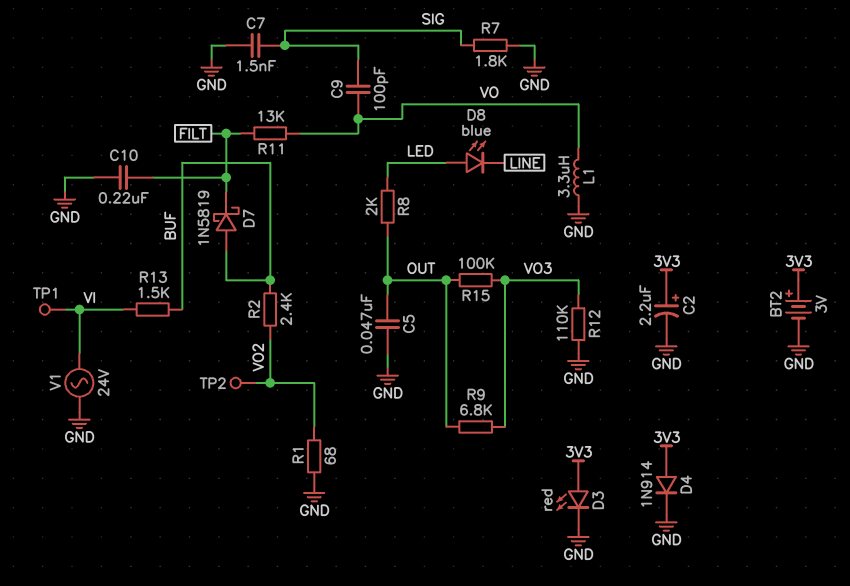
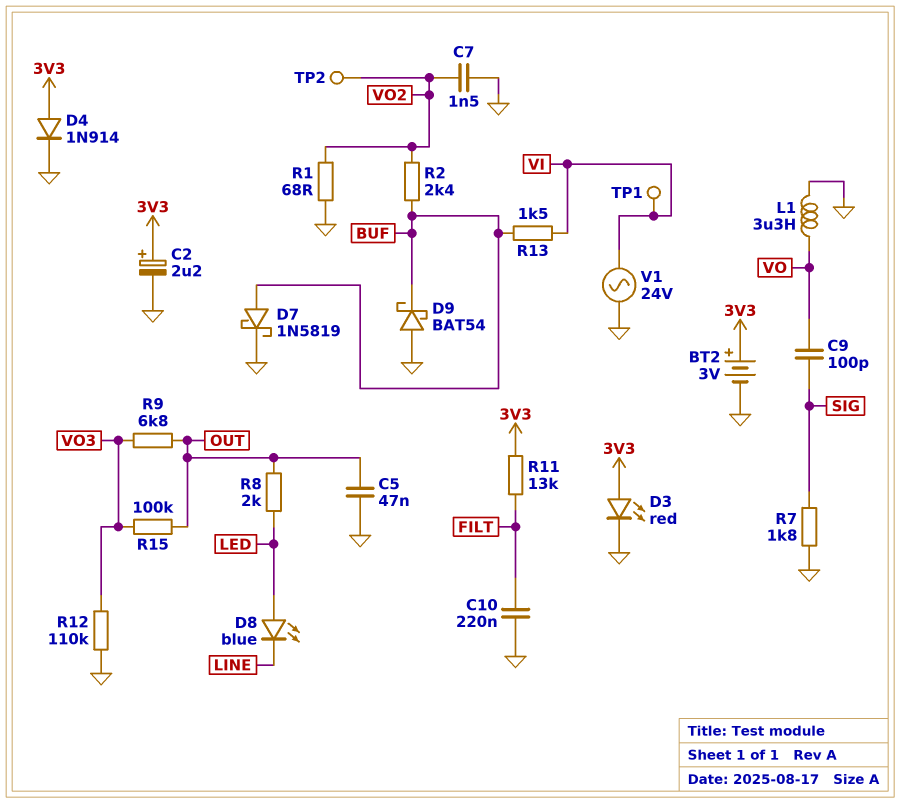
C7: 1.5nF (GND, SIG) -> 1.5nF (GND, VO2)
D7: schottky 1N5819 (A BUF, K FILT) -> schottky 1N5819 (A BUF, K GND)
D9: none -> schottky BAT54 (A GND, K BUF)
R11: 13k (FILT, VO) -> 13k (3V3, FILT)

